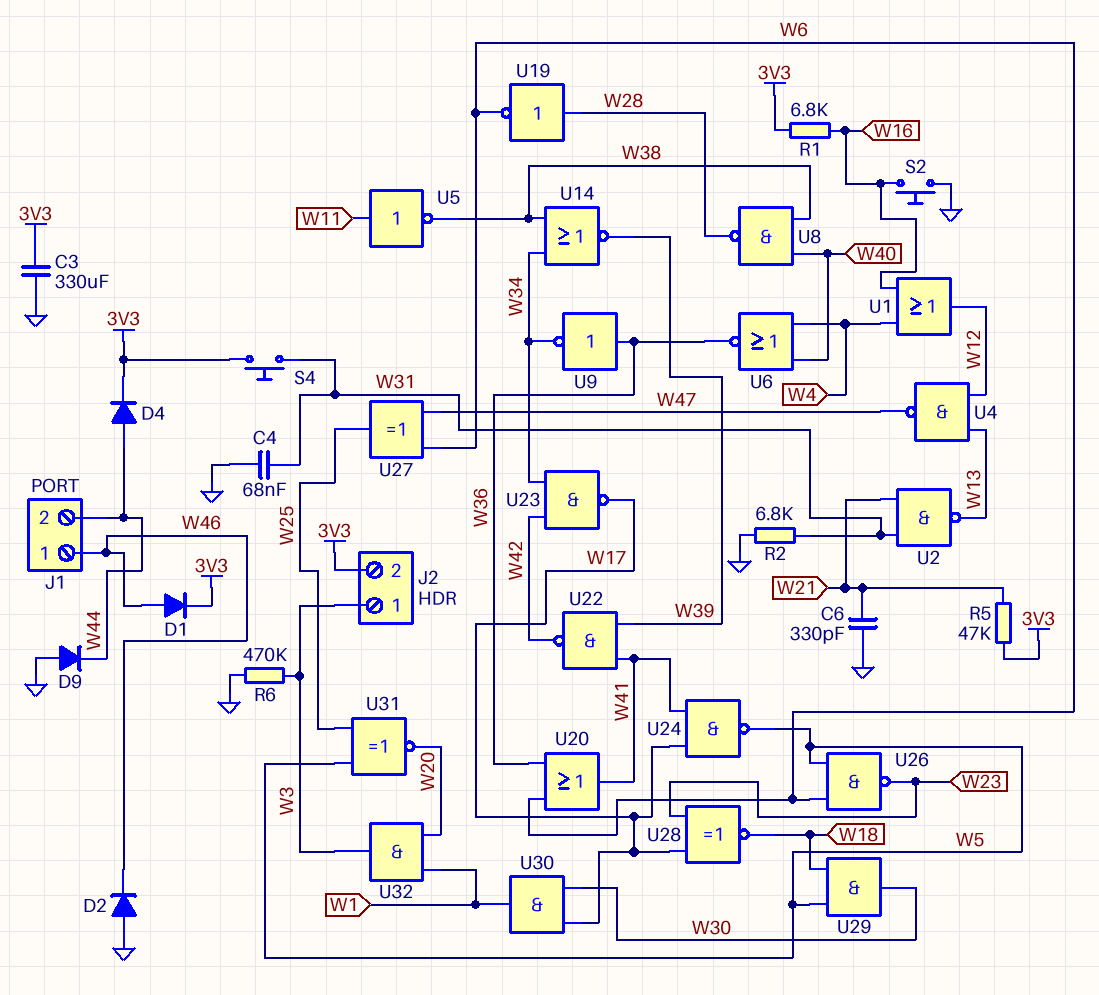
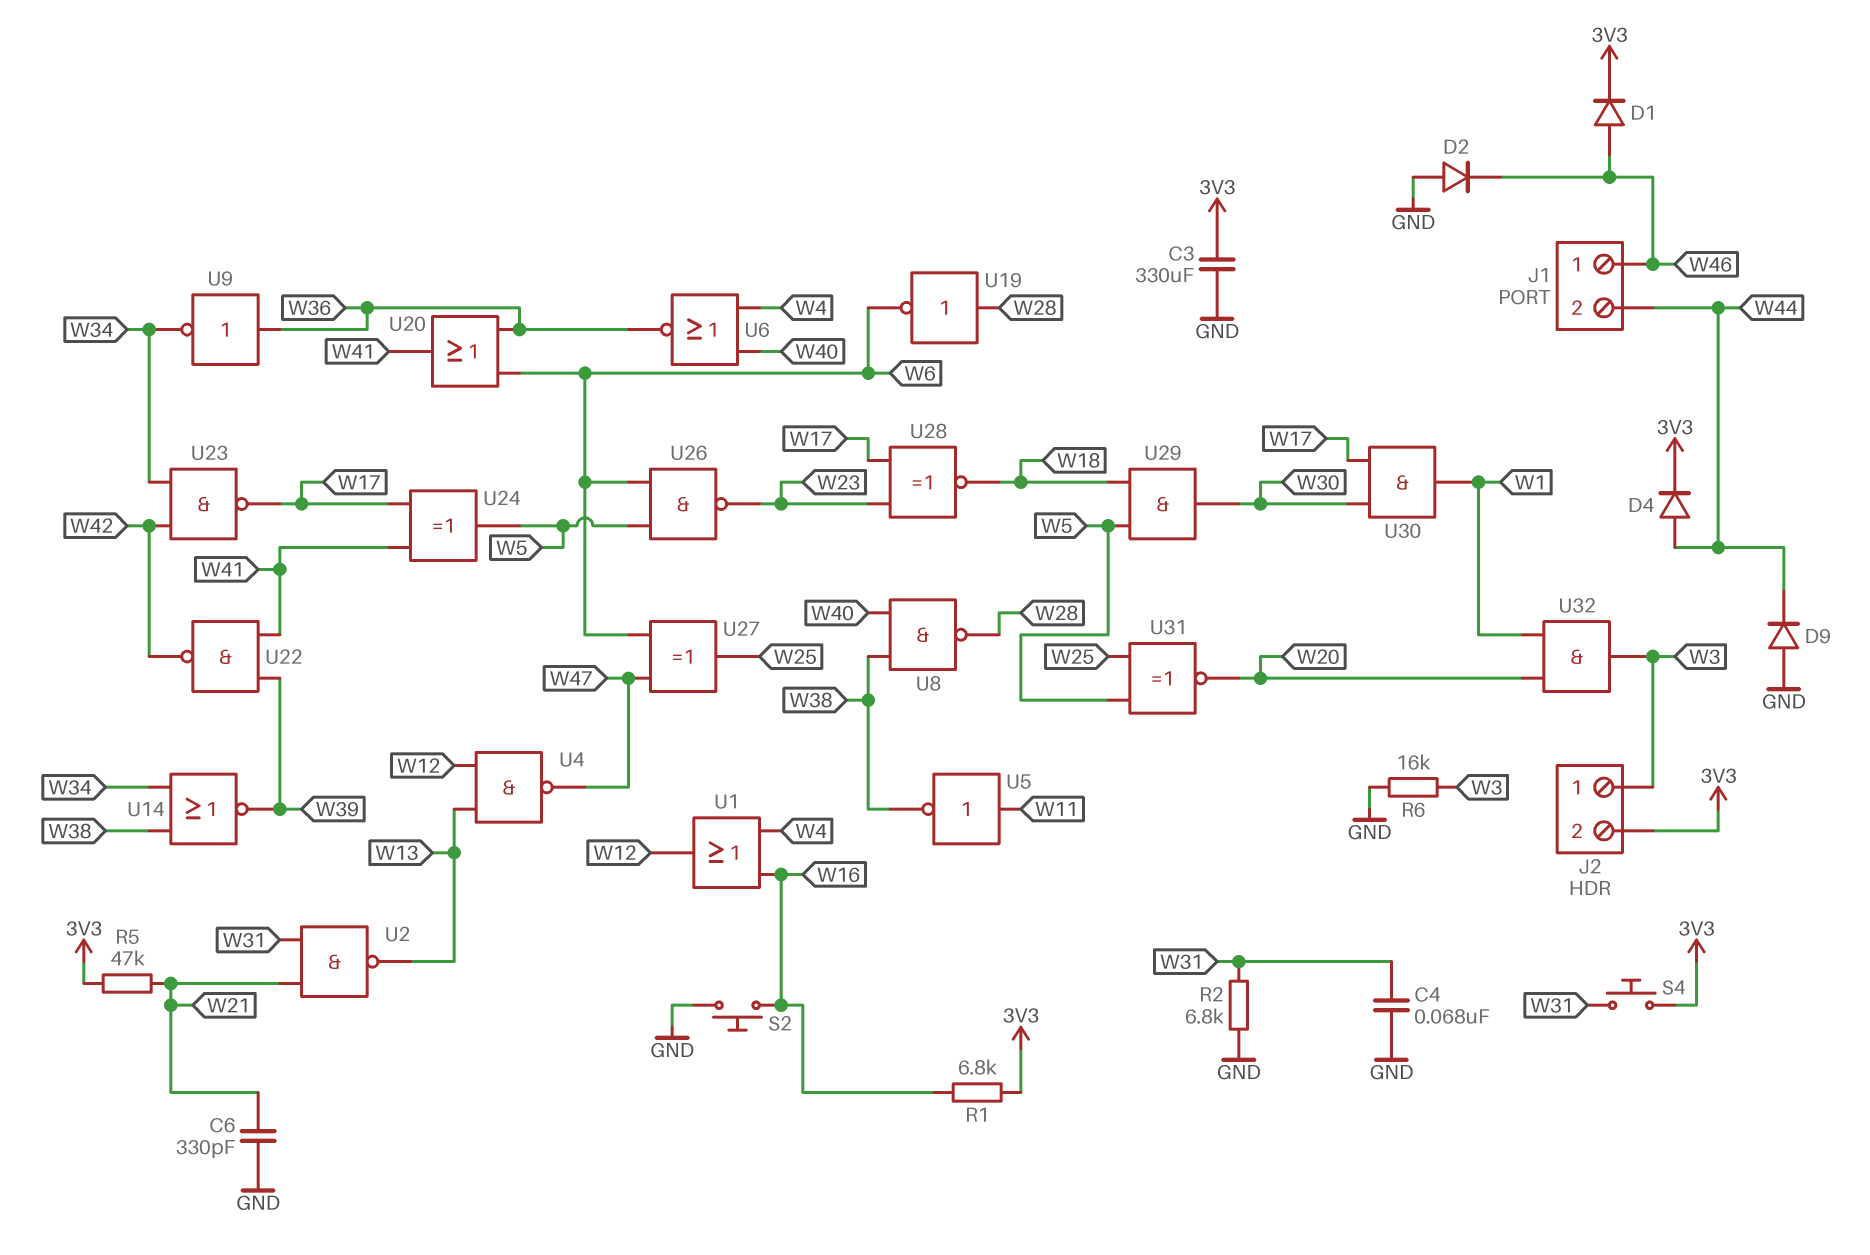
R6: 470k (GND, W3) -> 16k (GND, W3)
U24: NAND (in W17, in W41, out W5) -> XOR (in W17, in W41, out W5)

